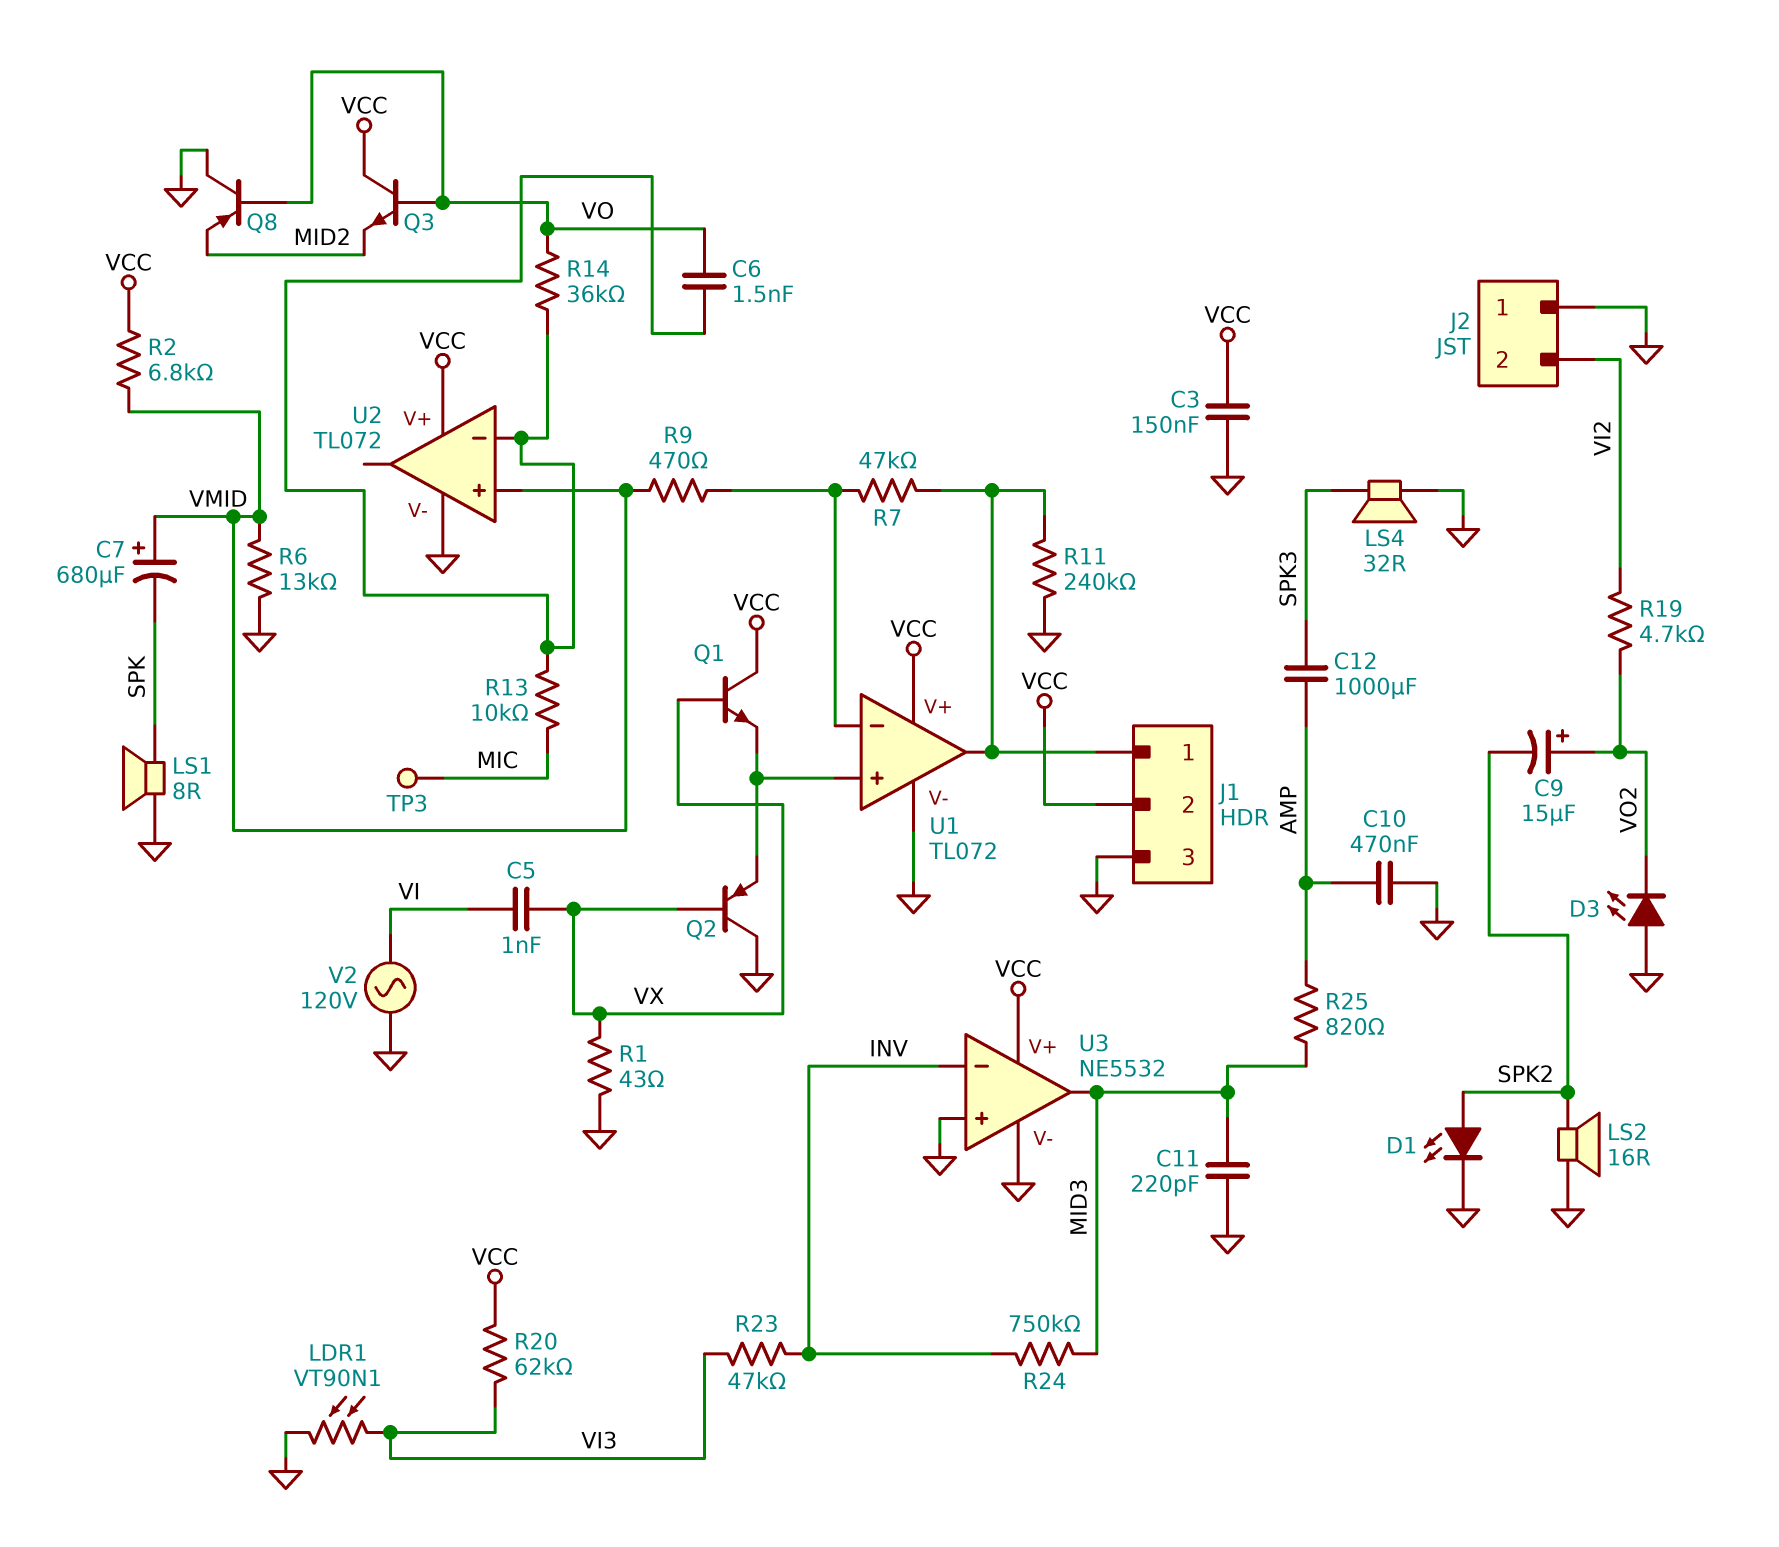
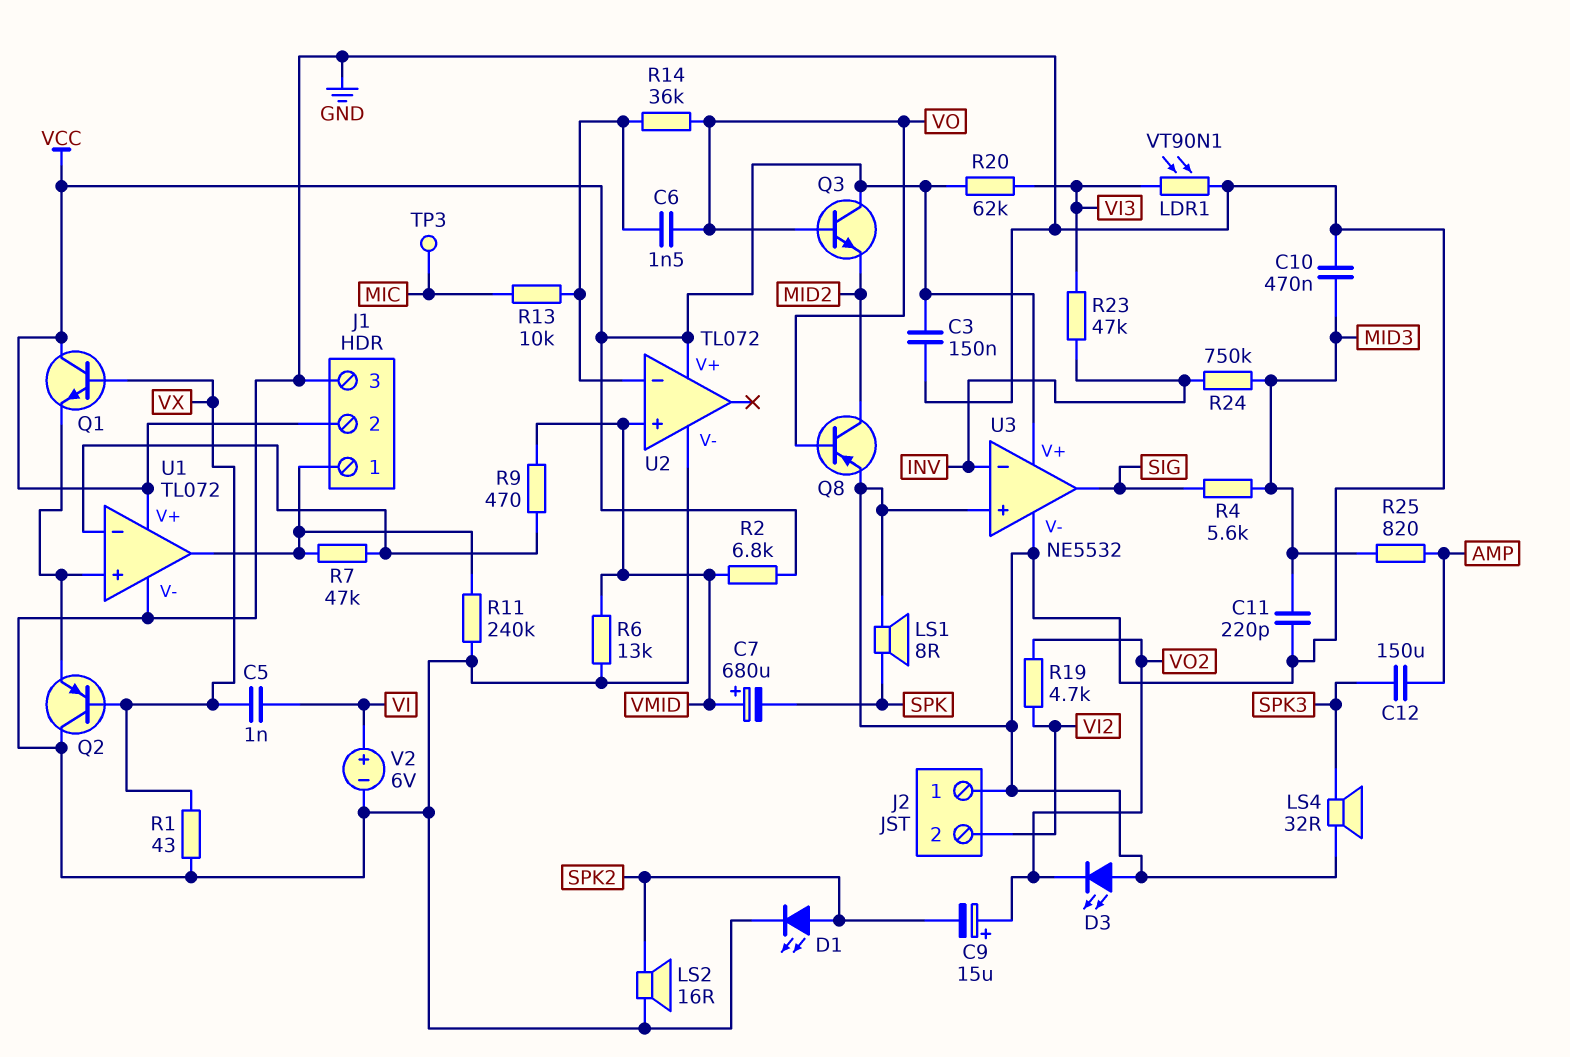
C10: 470nF (AMP, GND) -> 470nF (GND, MID3)
C12: 1000uF (AMP, SPK3) -> 150uF (AMP, SPK3)
Q8: PNP (B VO, C GND, E MID2) -> PNP (B VO, C MID2, E GND)
R4: none -> 5.6k (MID3, SIG)
U3 pin out: MID3 -> SIG
V2: AC 120V (GND, VI) -> 6V (plus VI, minus GND)

